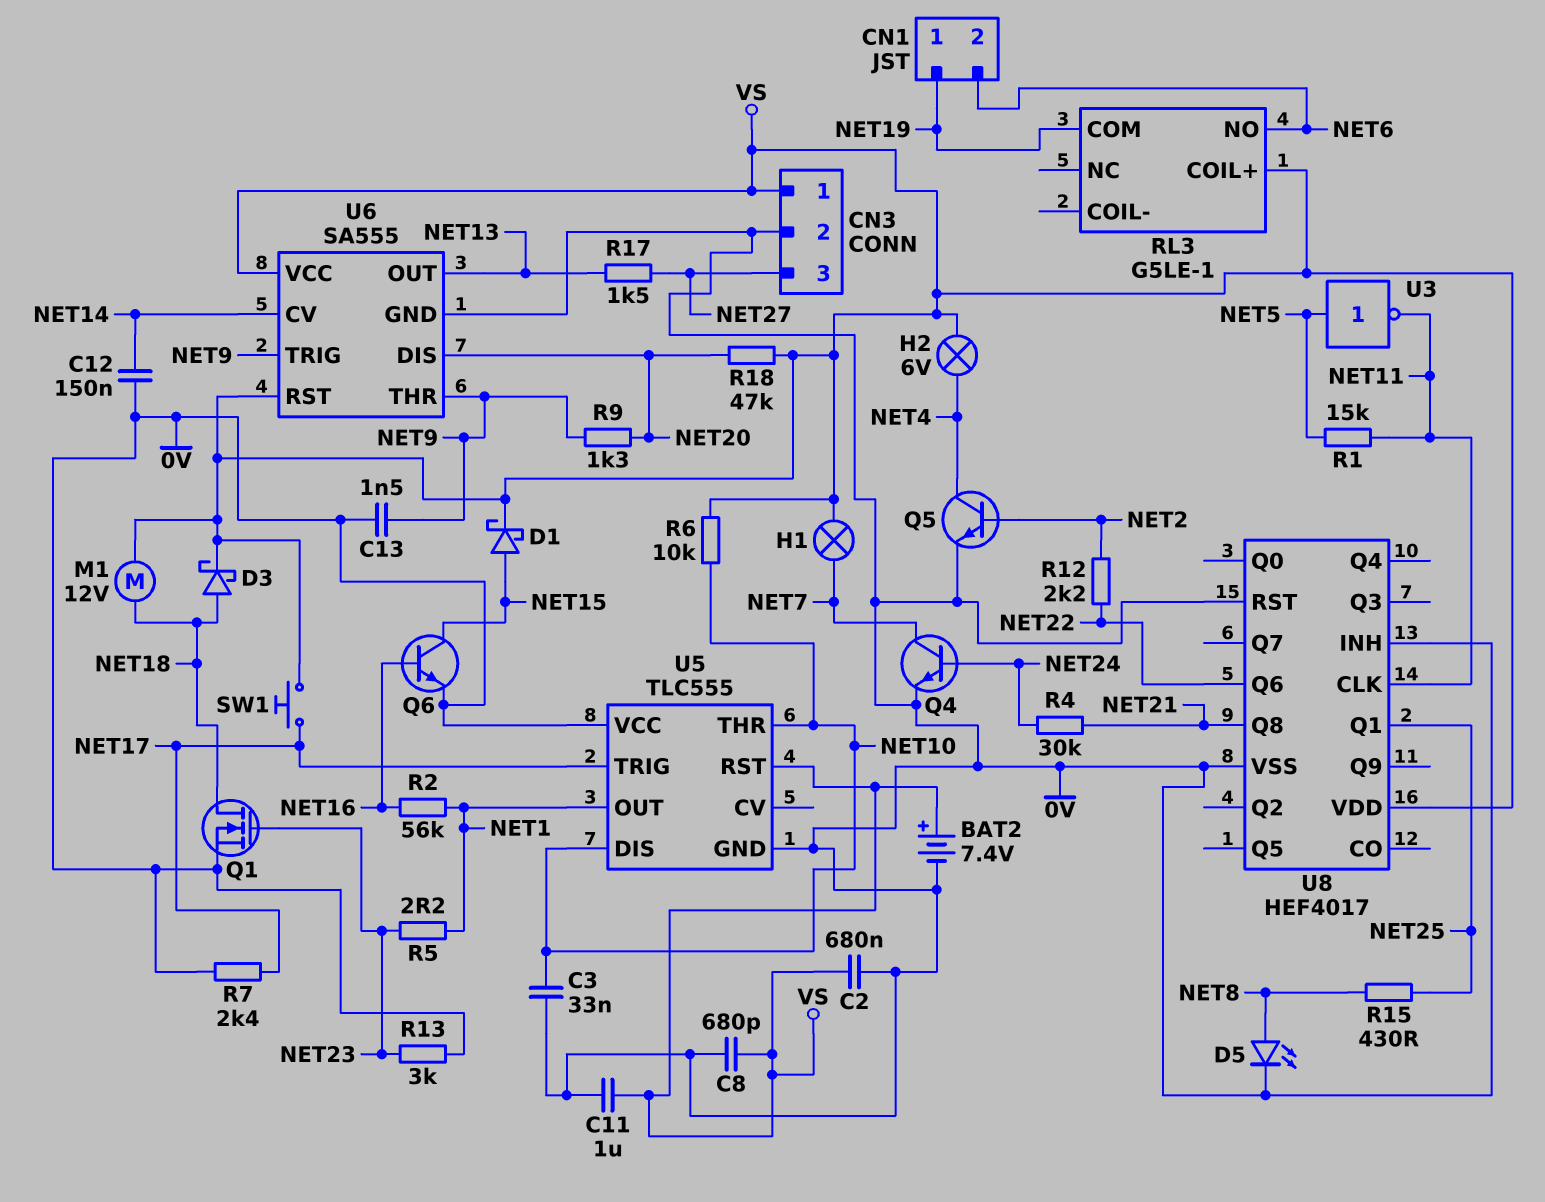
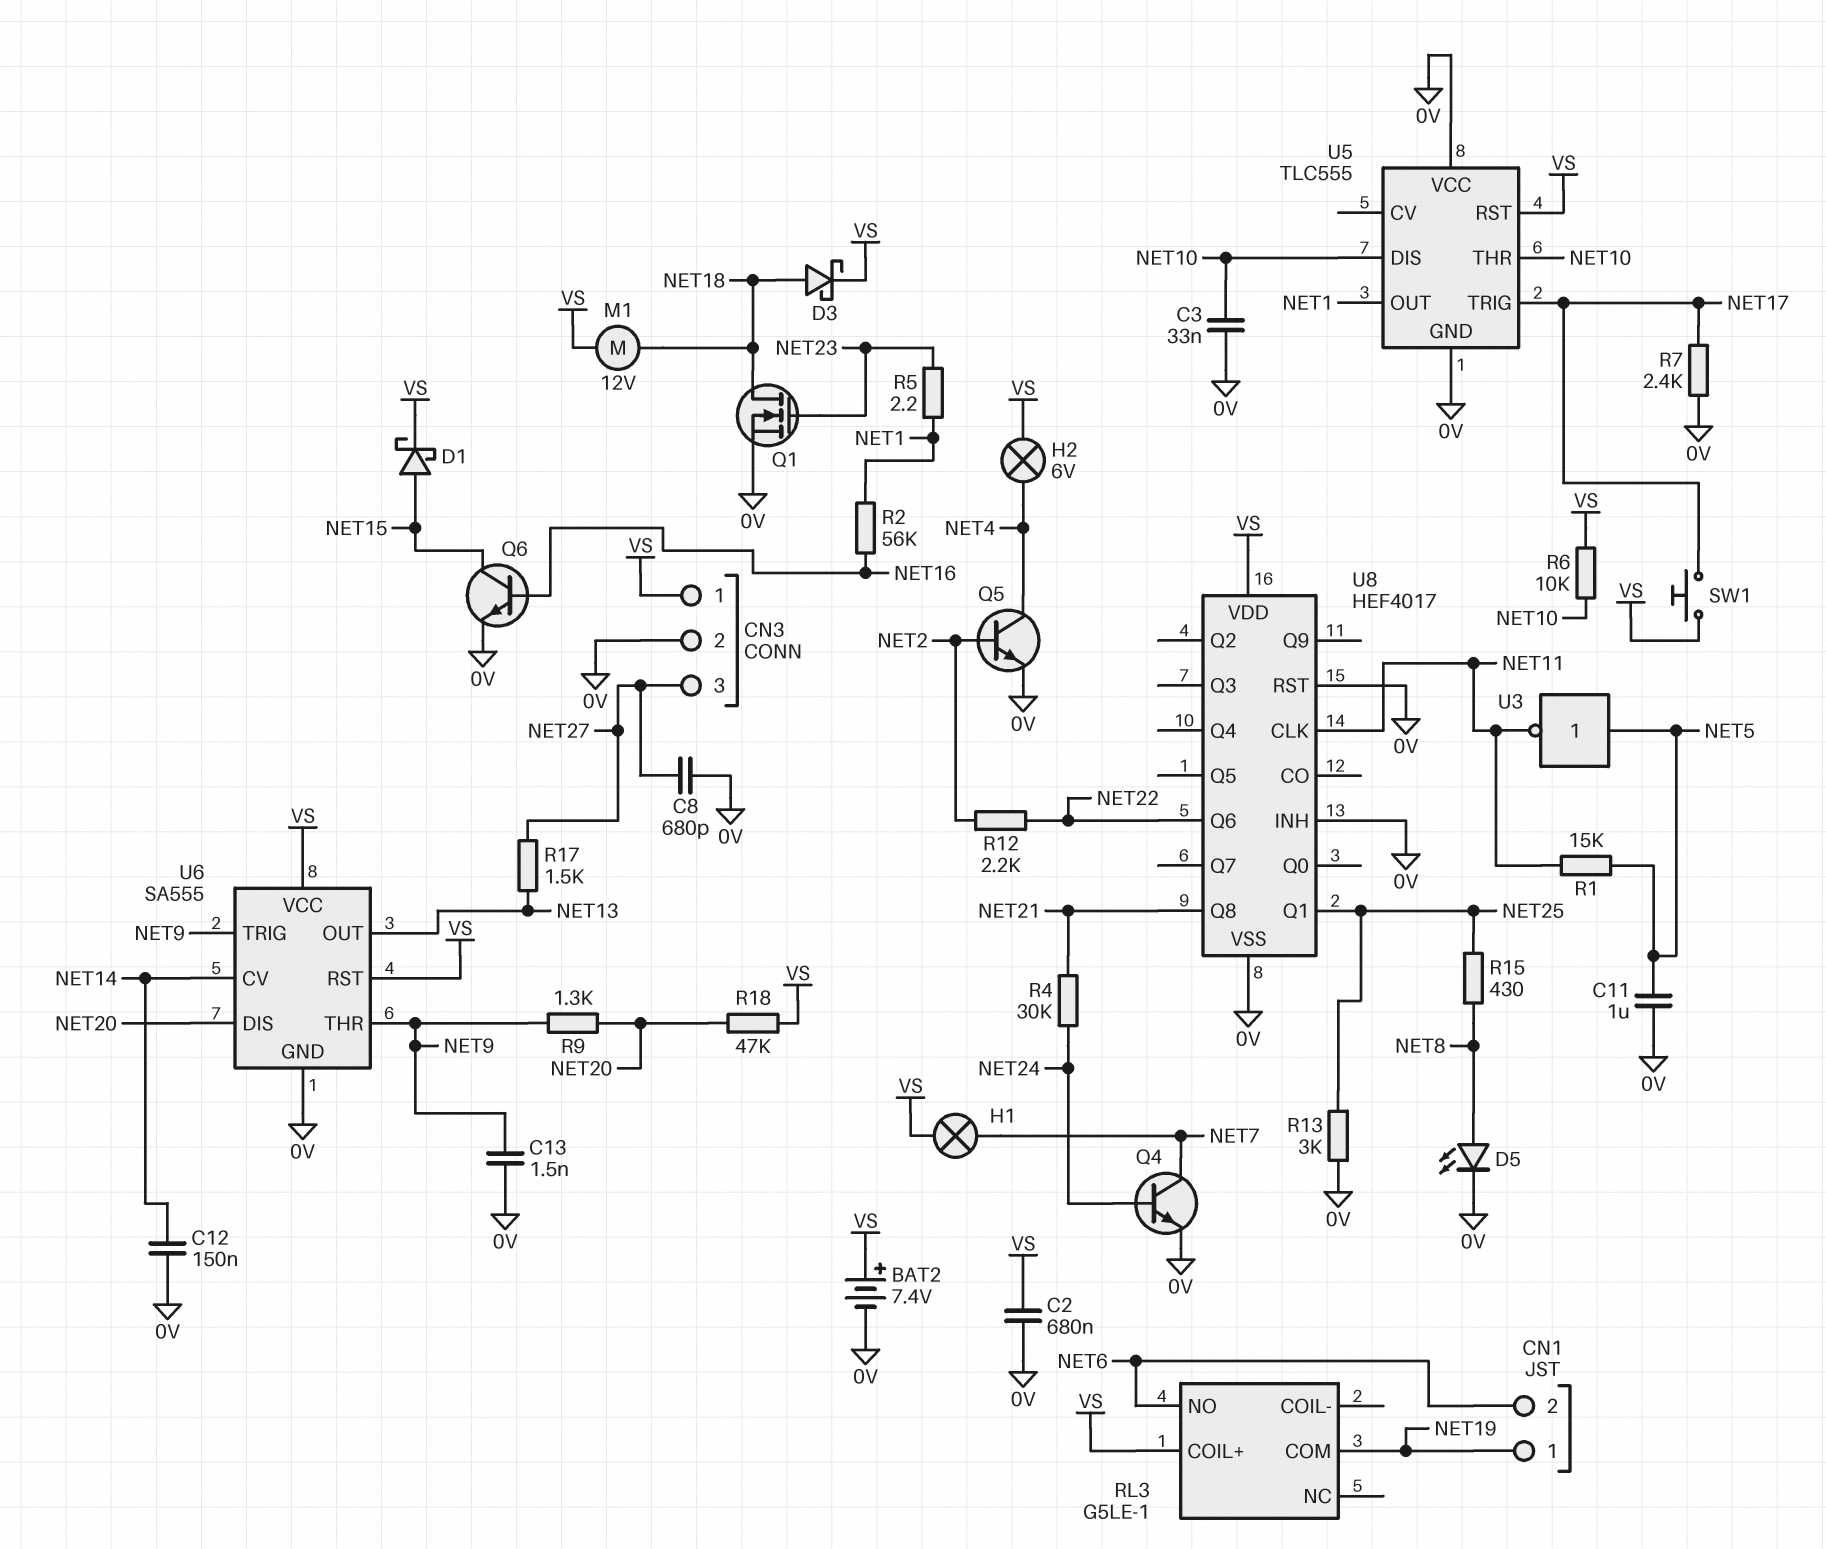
C8: 680pF (0V, VS) -> 680pF (0V, NET27)
C11: 1uF (0V, VS) -> 1uF (0V, NET5)
R13: 3k (0V, NET23) -> 3k (0V, NET25)

